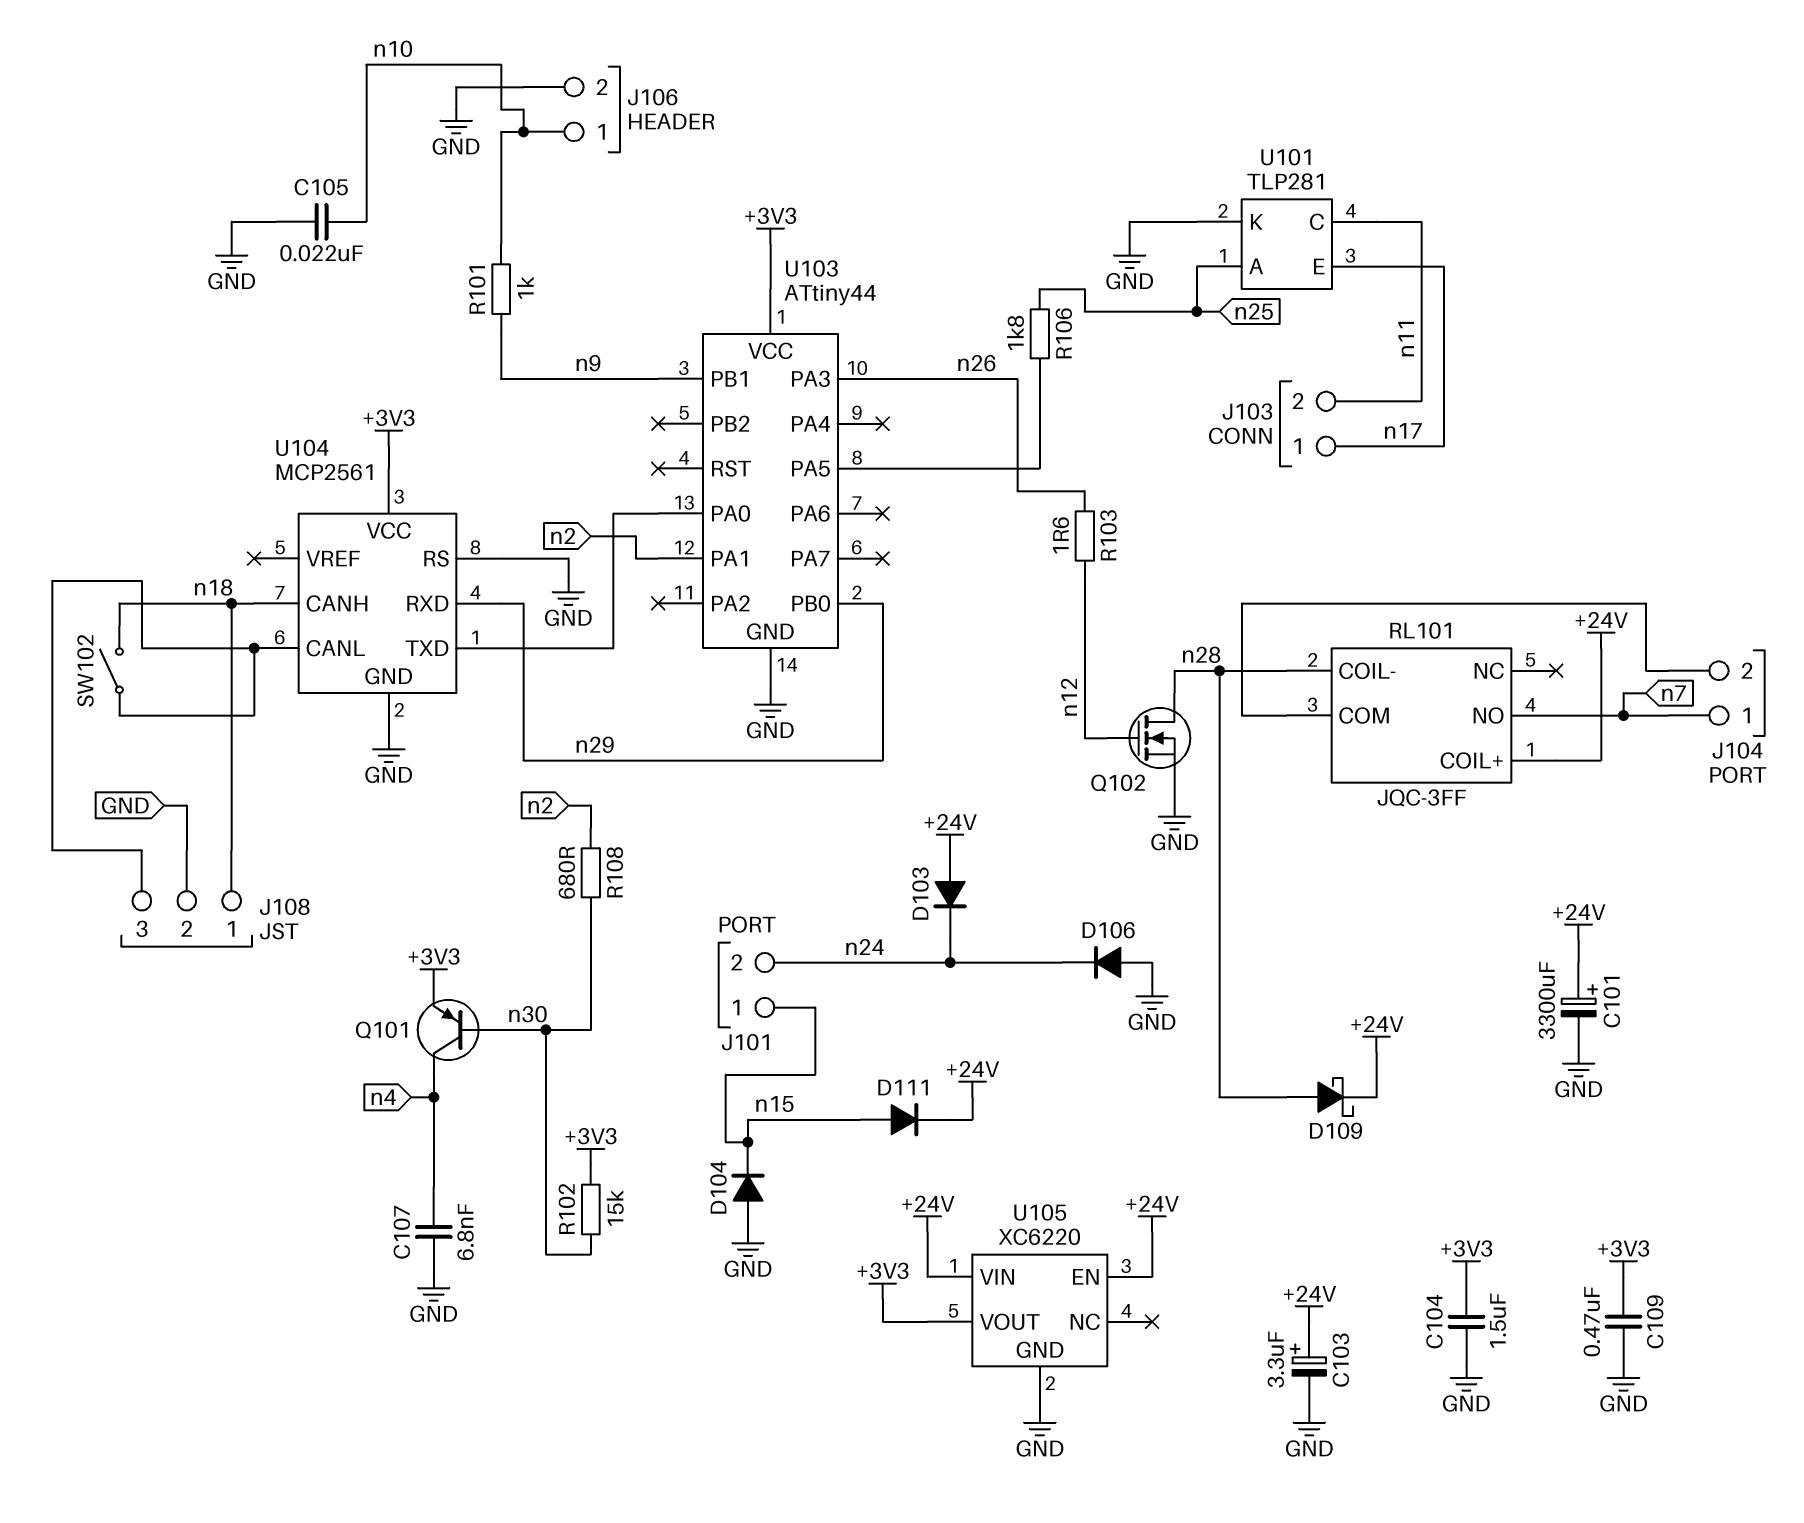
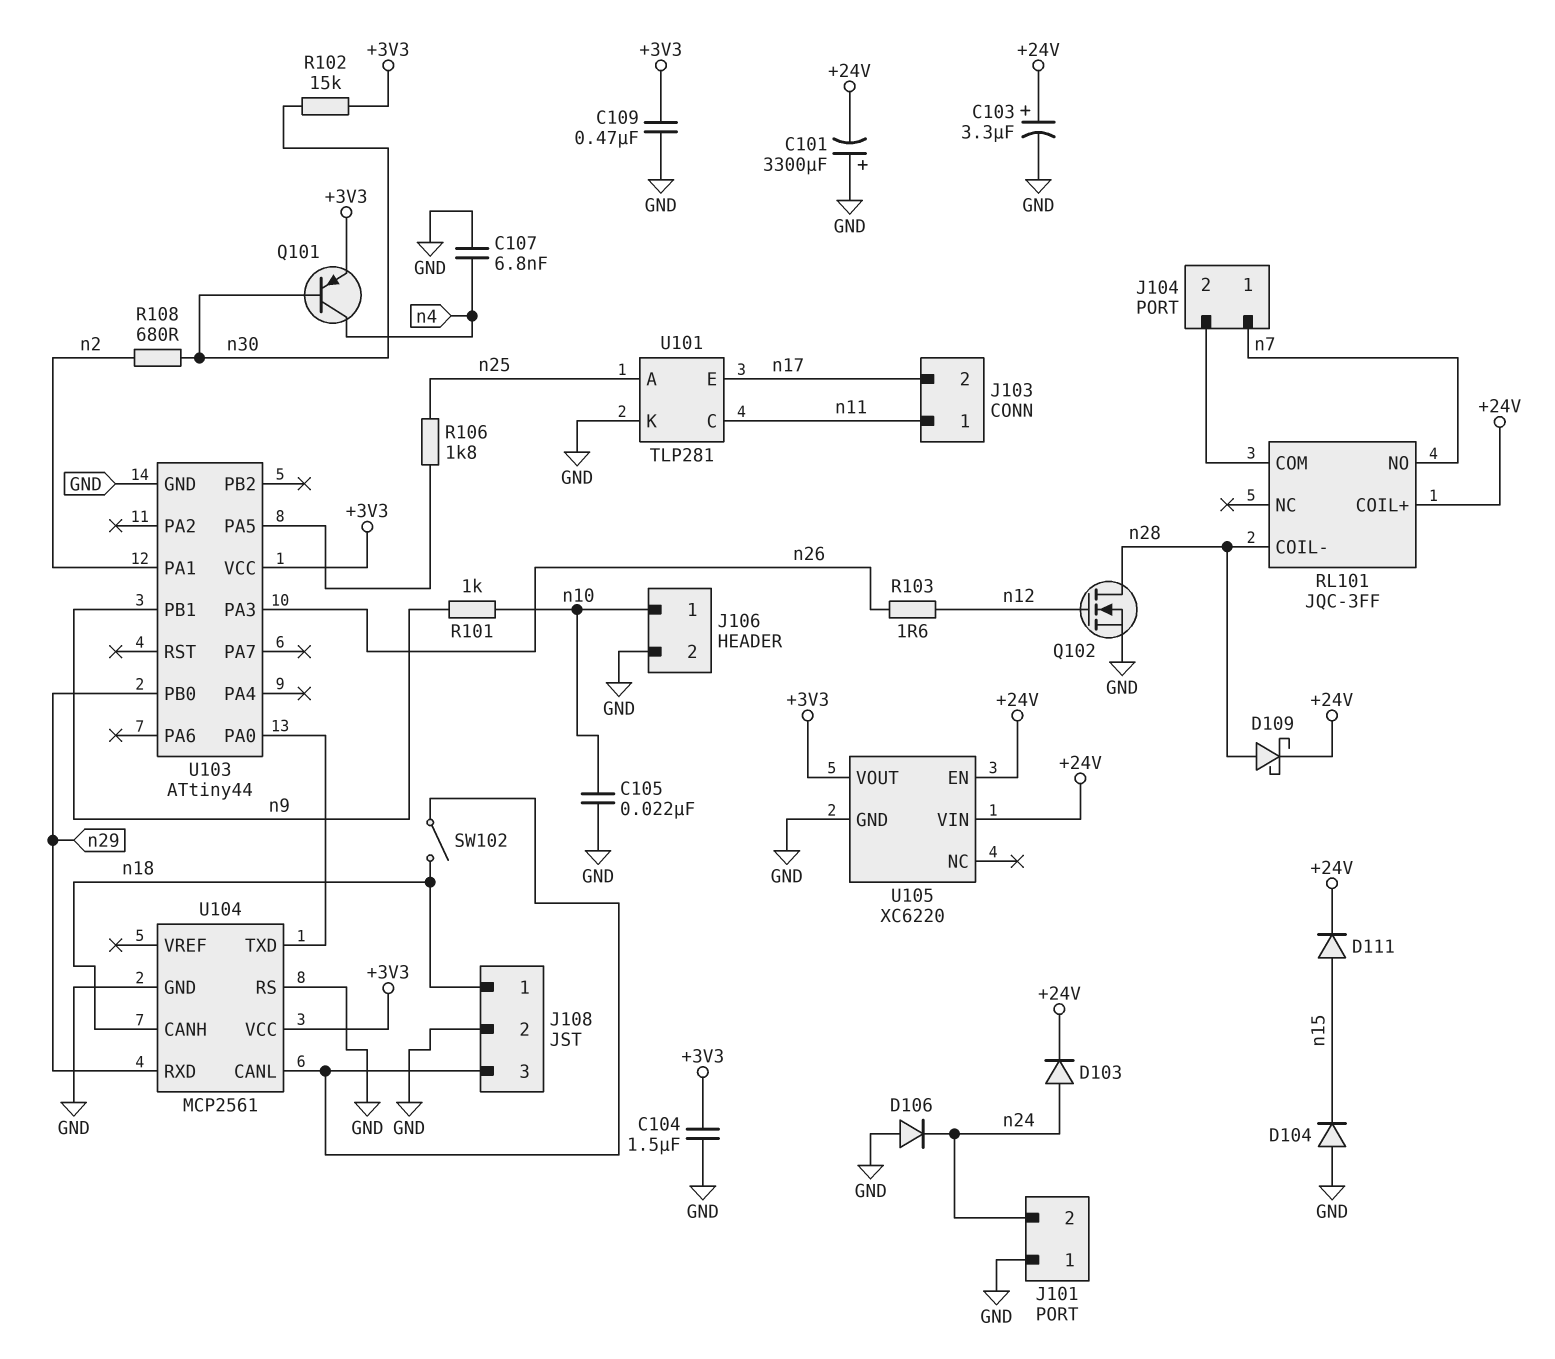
C101: 3300uF (plus +24V, minus GND) -> 3300uF (plus GND, minus +24V)
D103: diode (A +24V, K n24) -> diode (A n24, K +24V)
J101 pin 1: n15 -> GND
J103 pin 1: n17 -> n11
J103 pin 2: n11 -> n17

